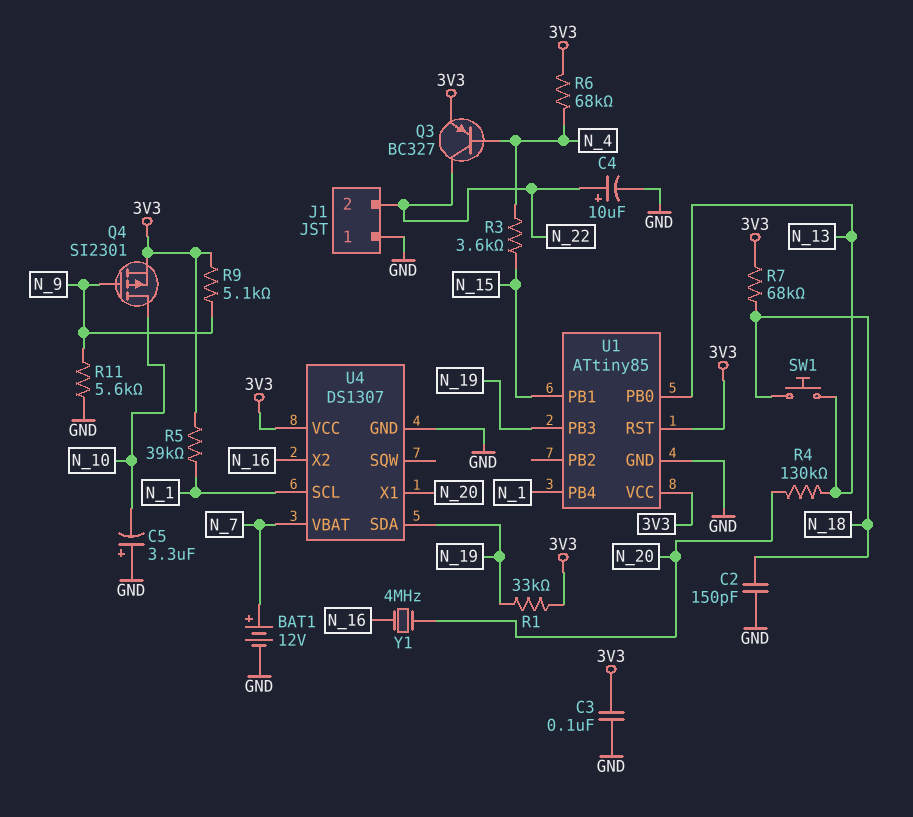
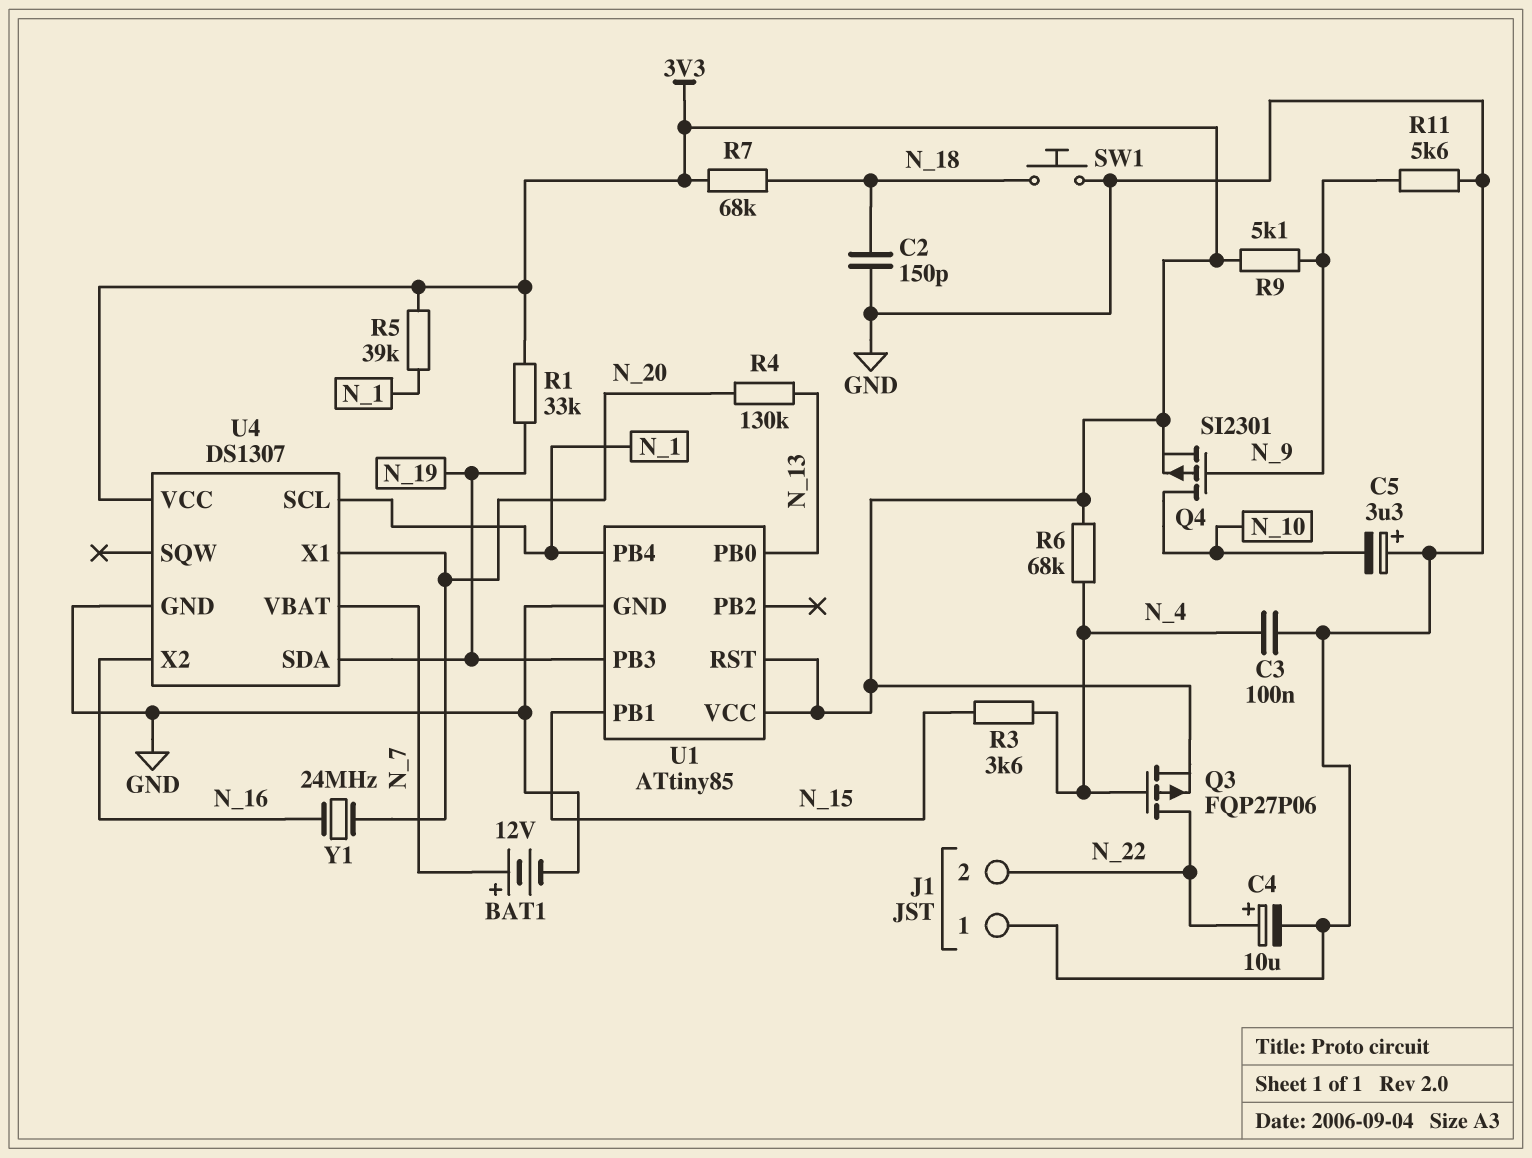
C3: 100nF (3V3, GND) -> 100nF (GND, N_4)
Q3: PNP BC327 (B N_4, C N_22, E 3V3) -> PMOS FQP27P06 (G N_4, D N_22, S 3V3)
SW1: button (N_13, N_18) -> button (GND, N_18)
Y1: 4MHz (N_16, N_20) -> 24MHz (N_16, N_20)

